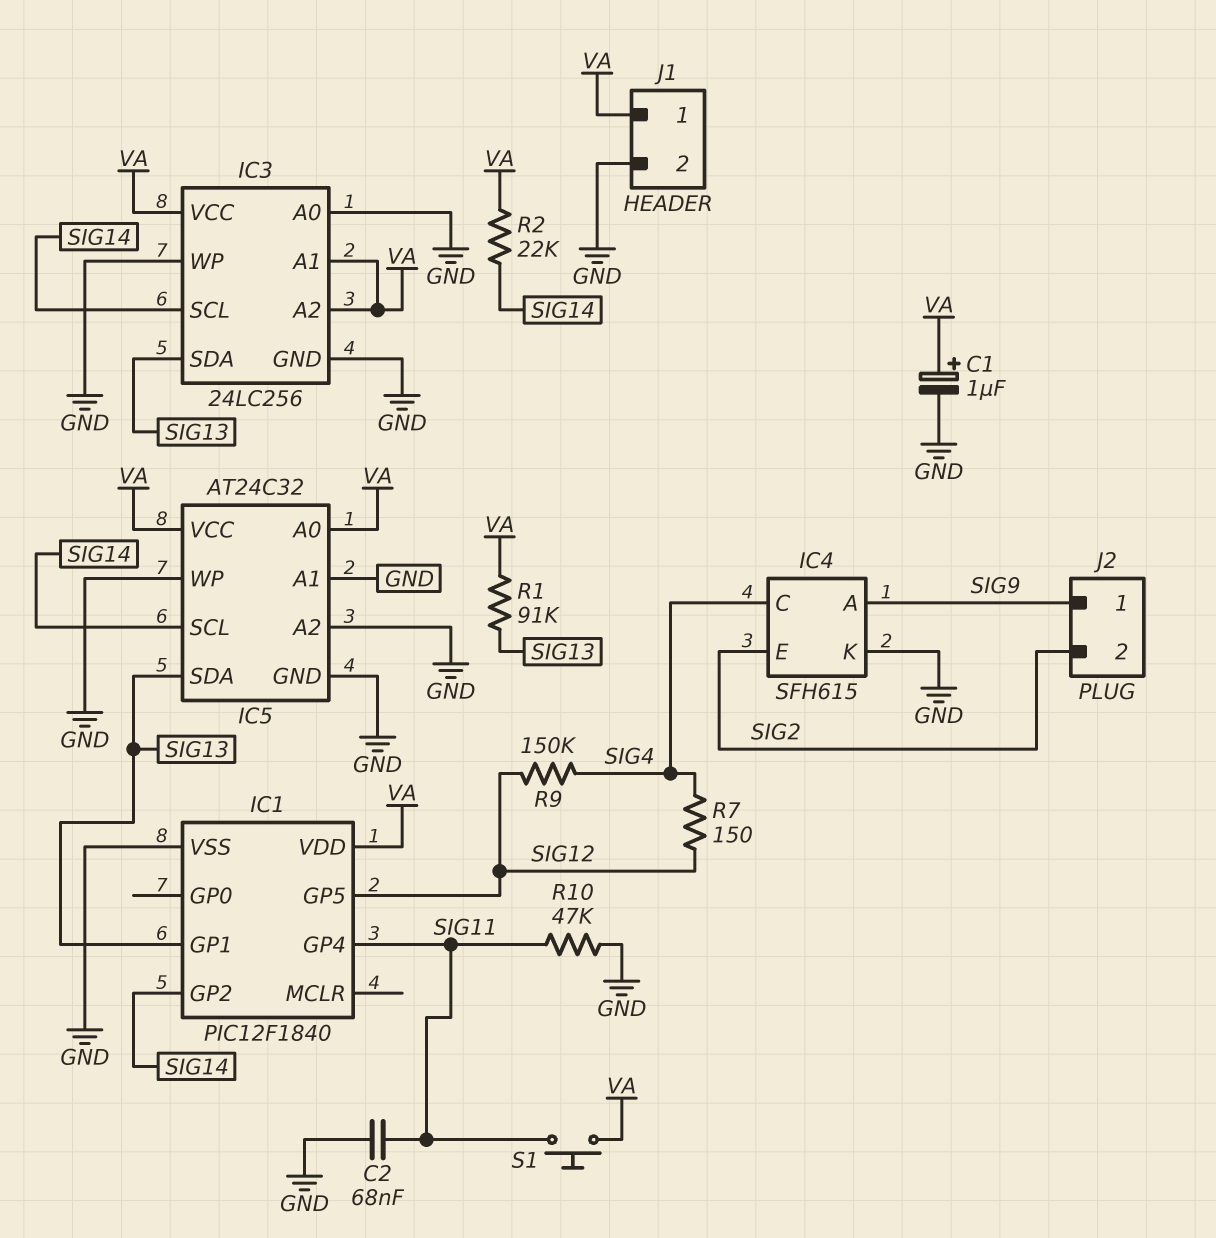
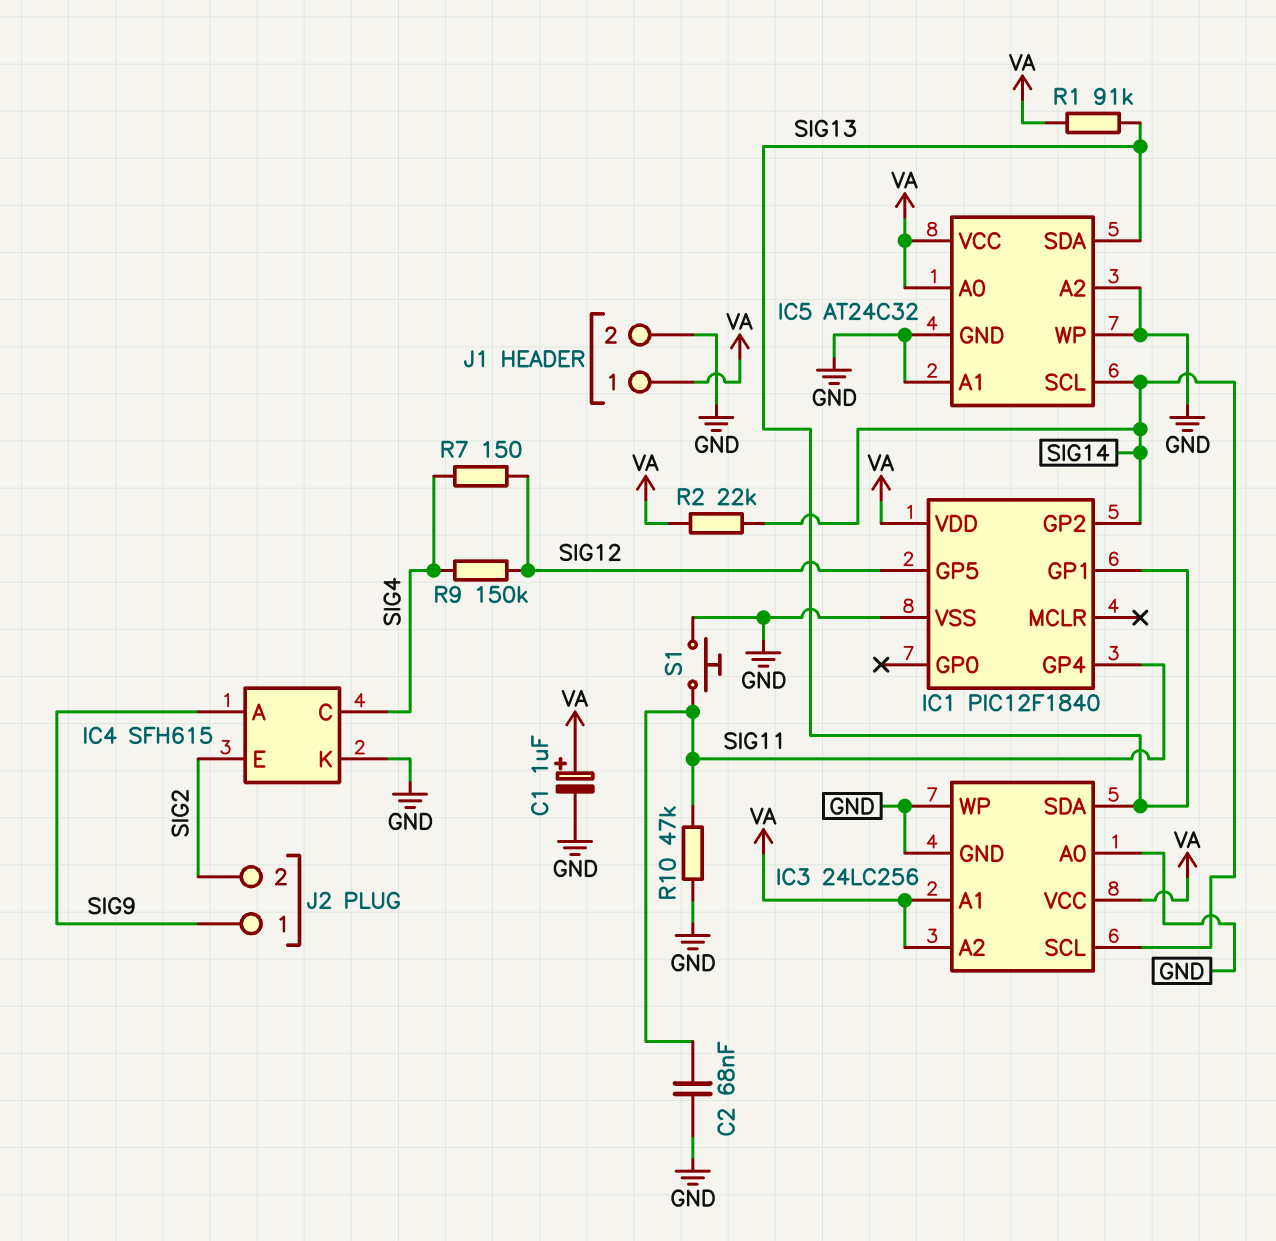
S1: button (SIG11, VA) -> button (GND, SIG11)

